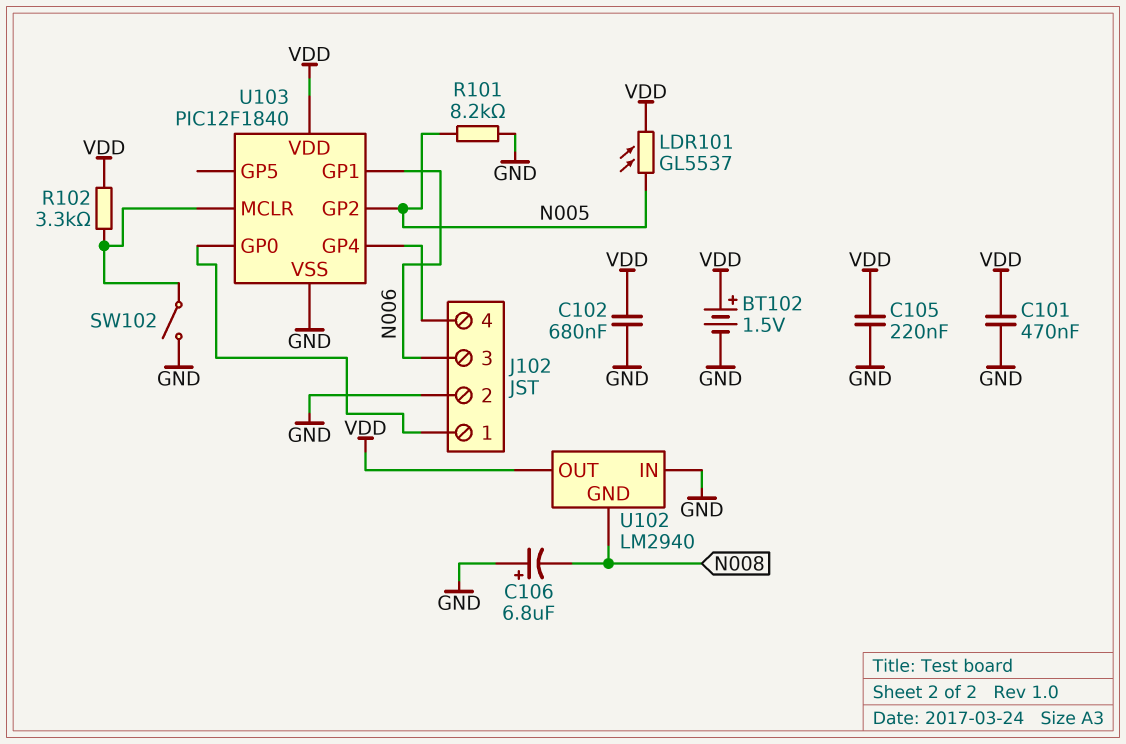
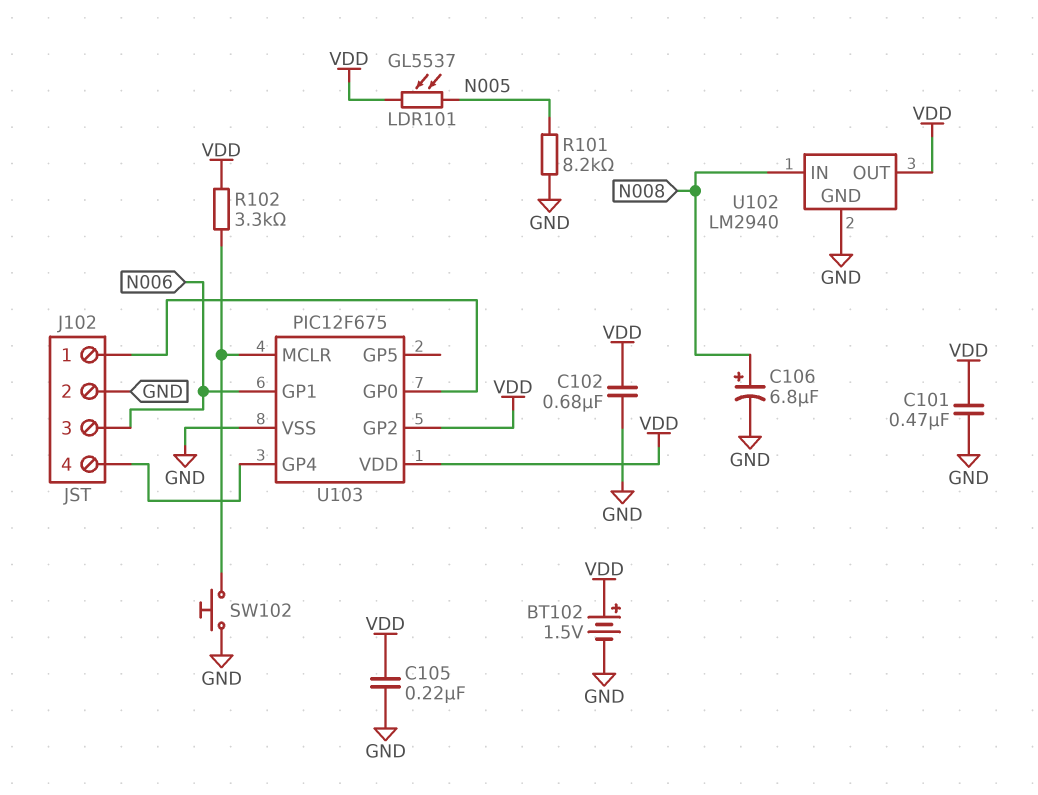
C106: 6.8uF (plus GND, minus N008) -> 6.8uF (plus N008, minus GND)
SW102: switch (GND, U103/MCLR) -> button (GND, U103/MCLR)
U102 pin GND: N008 -> GND
U102 pin IN: GND -> N008
U103: PIC12F1840 -> PIC12F675
U103 pin GP2: N005 -> VDD

